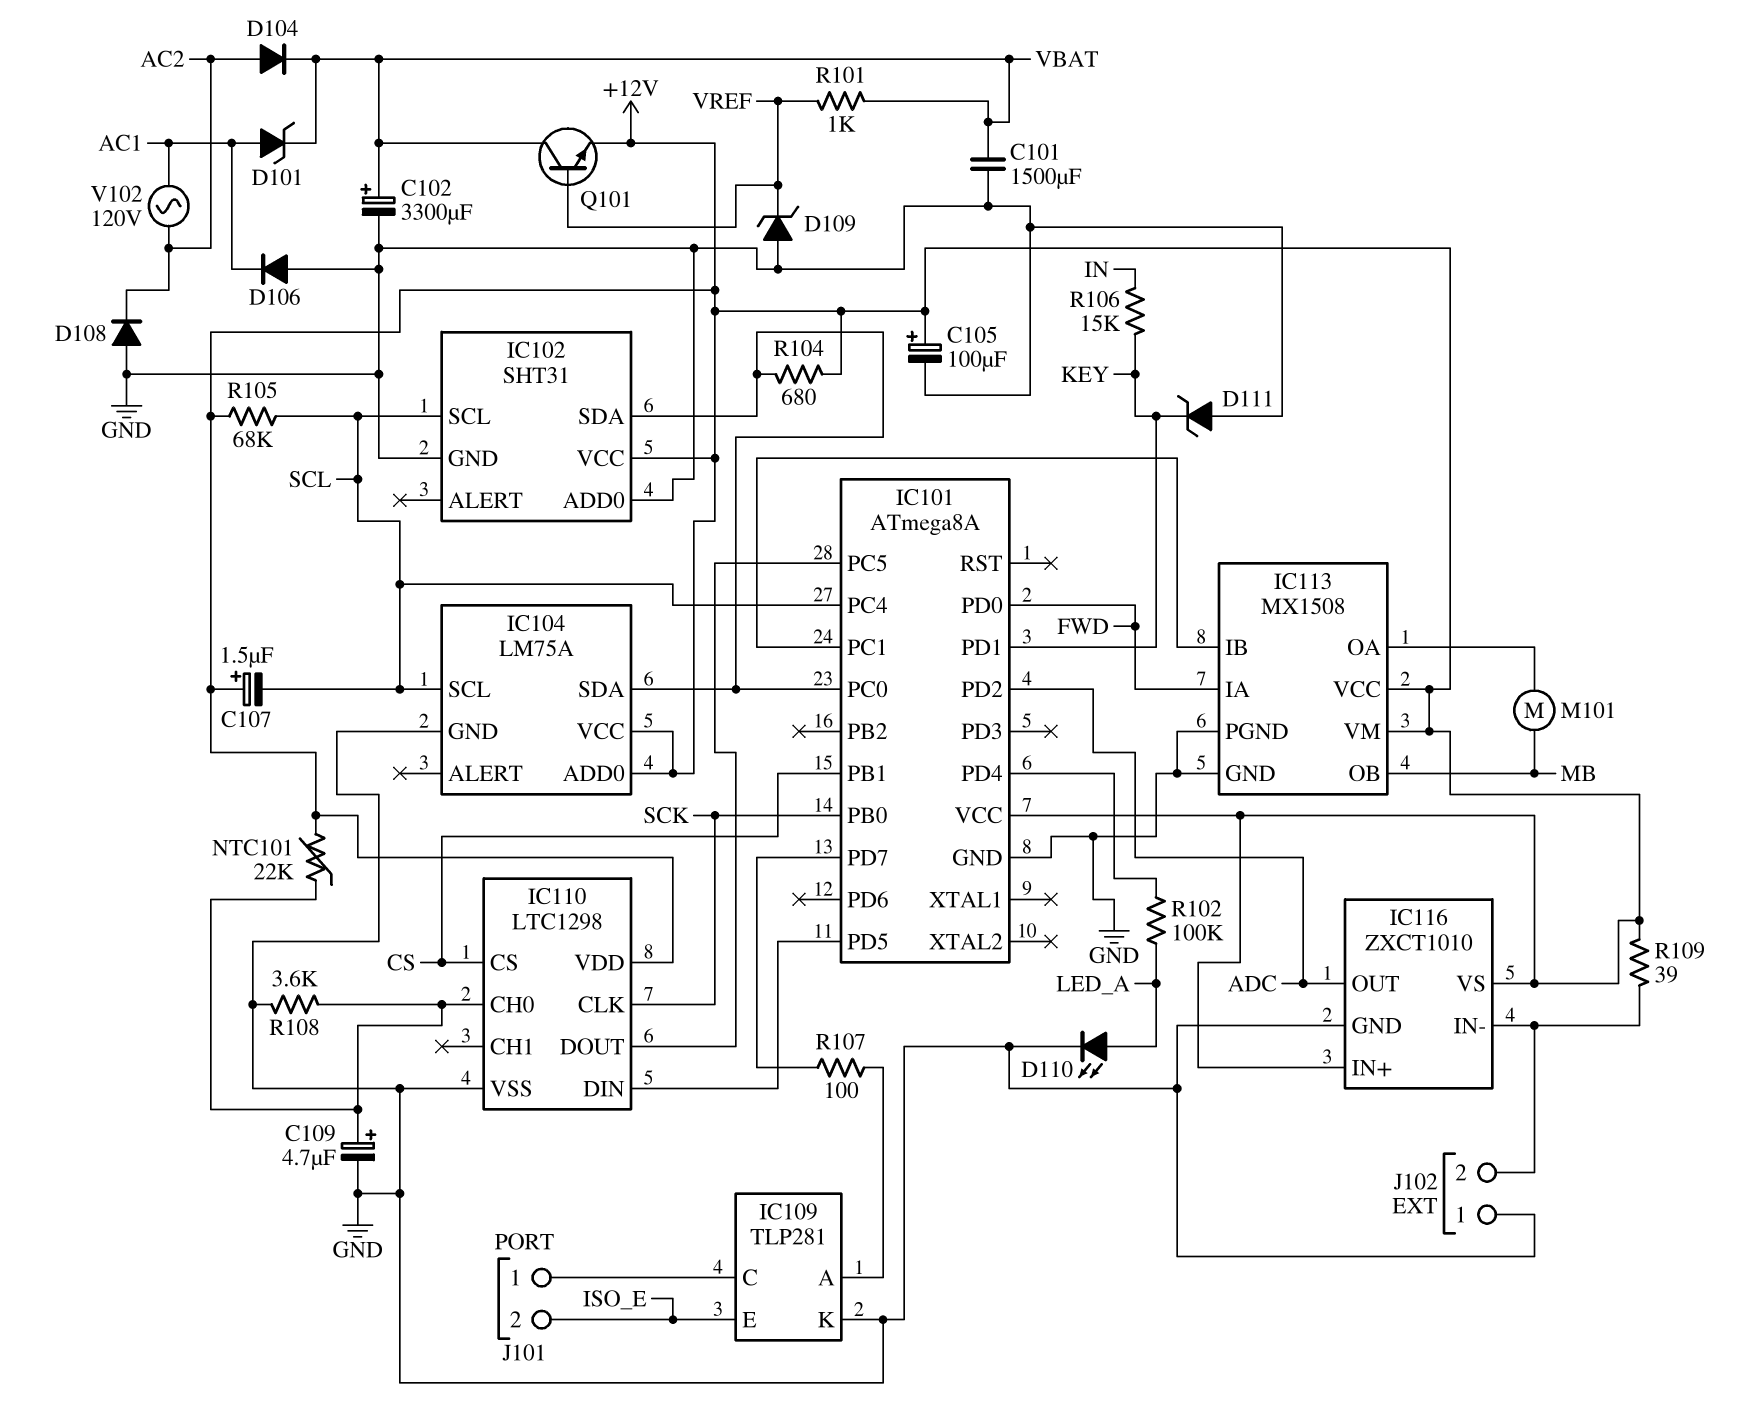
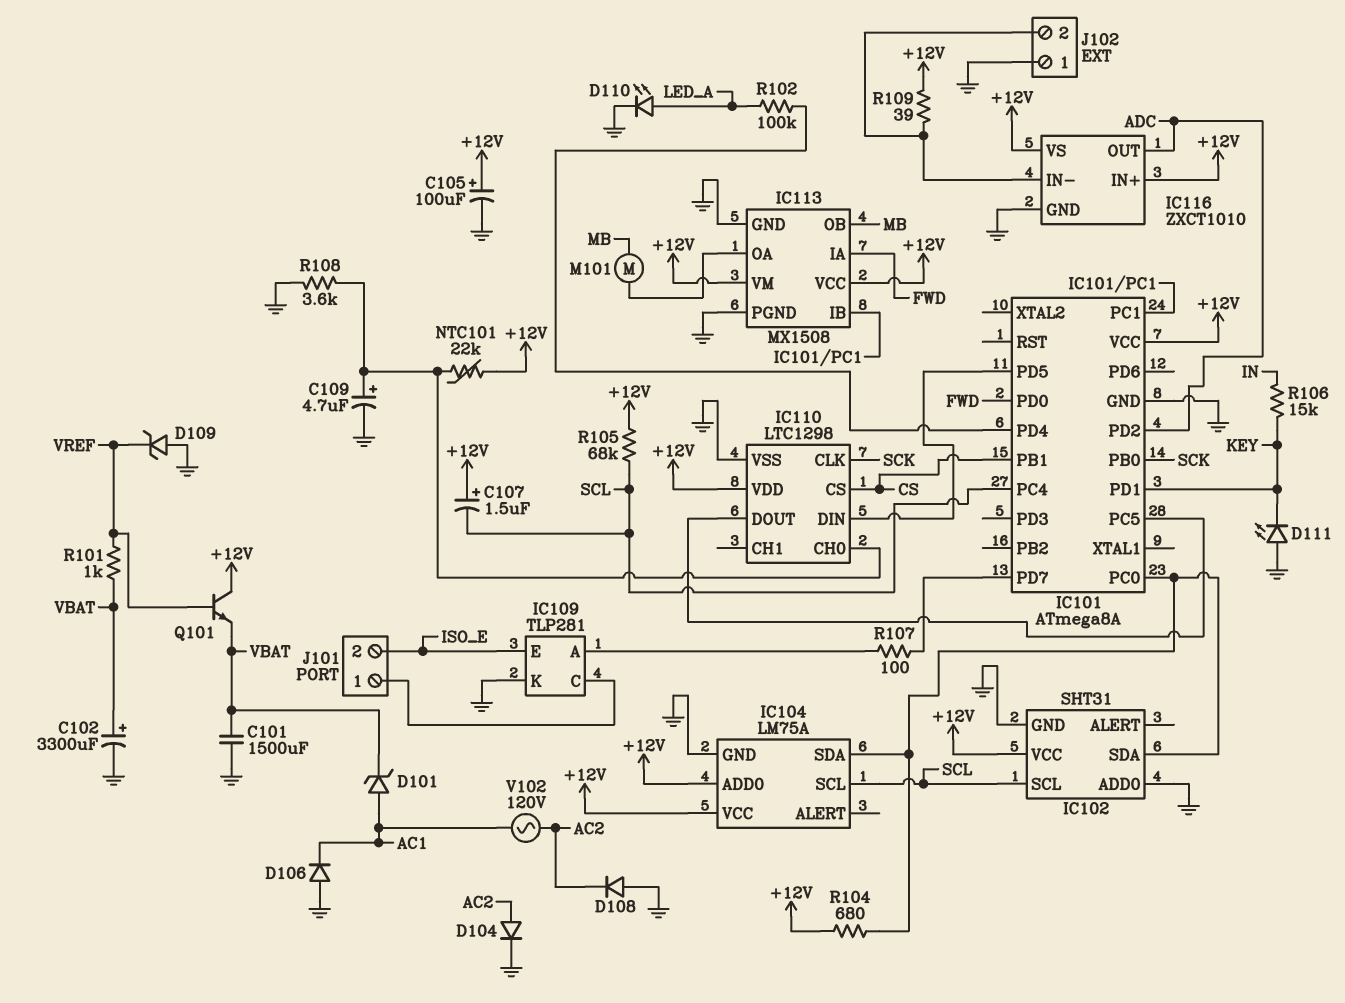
D104: diode (A AC2, K VBAT) -> diode (A AC2, K GND)
D111: zener (A GND, K KEY) -> LED (A GND, K KEY)
Q101: NPN (B VREF, C VBAT, E +12V) -> NPN (B VREF, C +12V, E VBAT)

